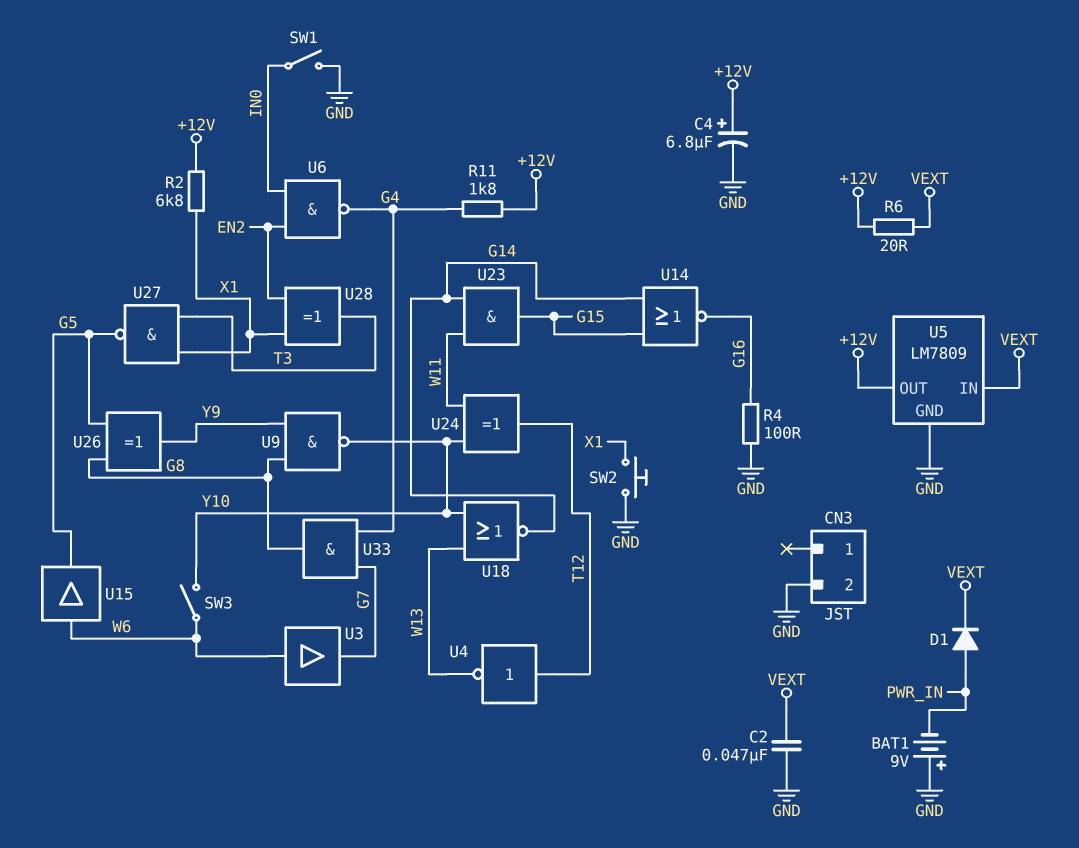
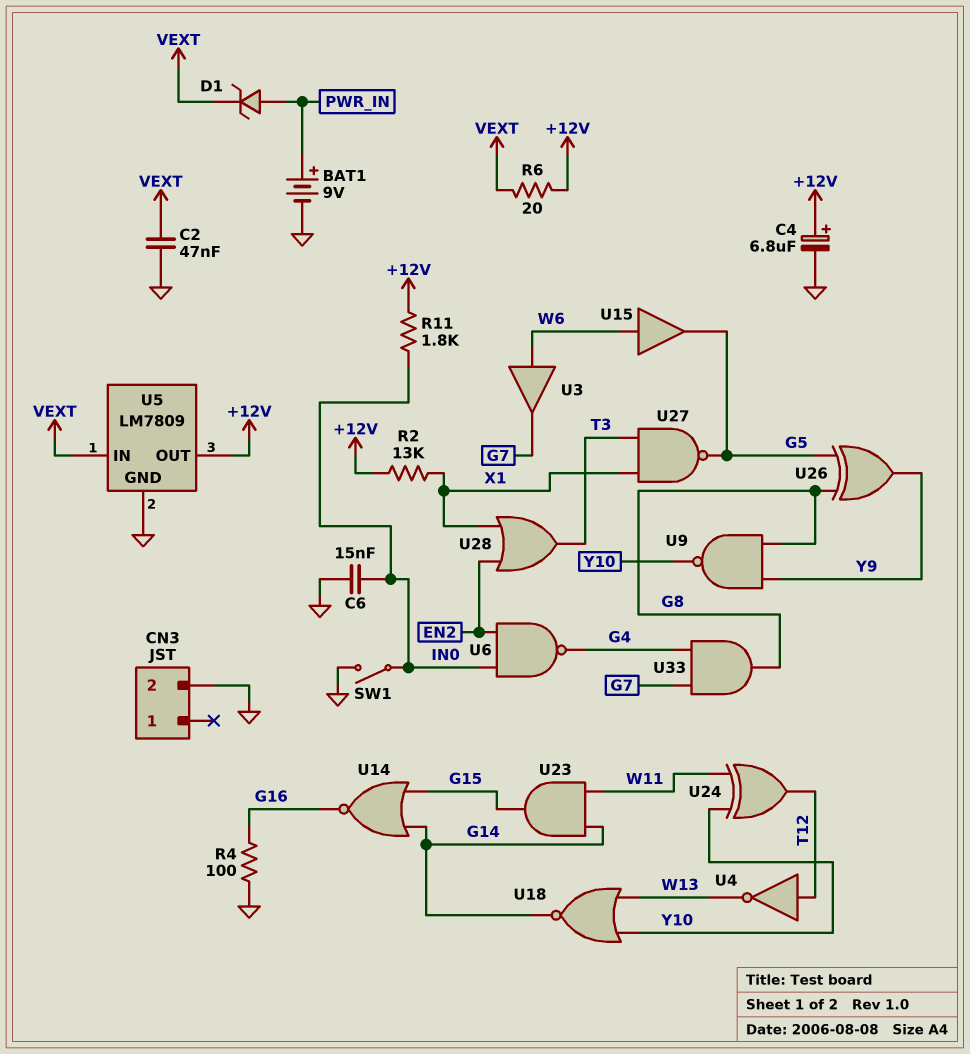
BAT1: 9V (plus GND, minus PWR_IN) -> 9V (plus PWR_IN, minus GND)
C6: none -> 15nF (GND, IN0)
D1: diode (A PWR_IN, K VEXT) -> zener (A PWR_IN, K VEXT)
R2: 6.8k (+12V, X1) -> 13k (+12V, X1)
R11: 1.8k (+12V, G4) -> 1.8k (+12V, IN0)
SW2: button (GND, X1) -> none
SW3: switch (W6, Y10) -> none
U28: XOR (in EN2, in X1, out T3) -> OR (in EN2, in X1, out T3)

